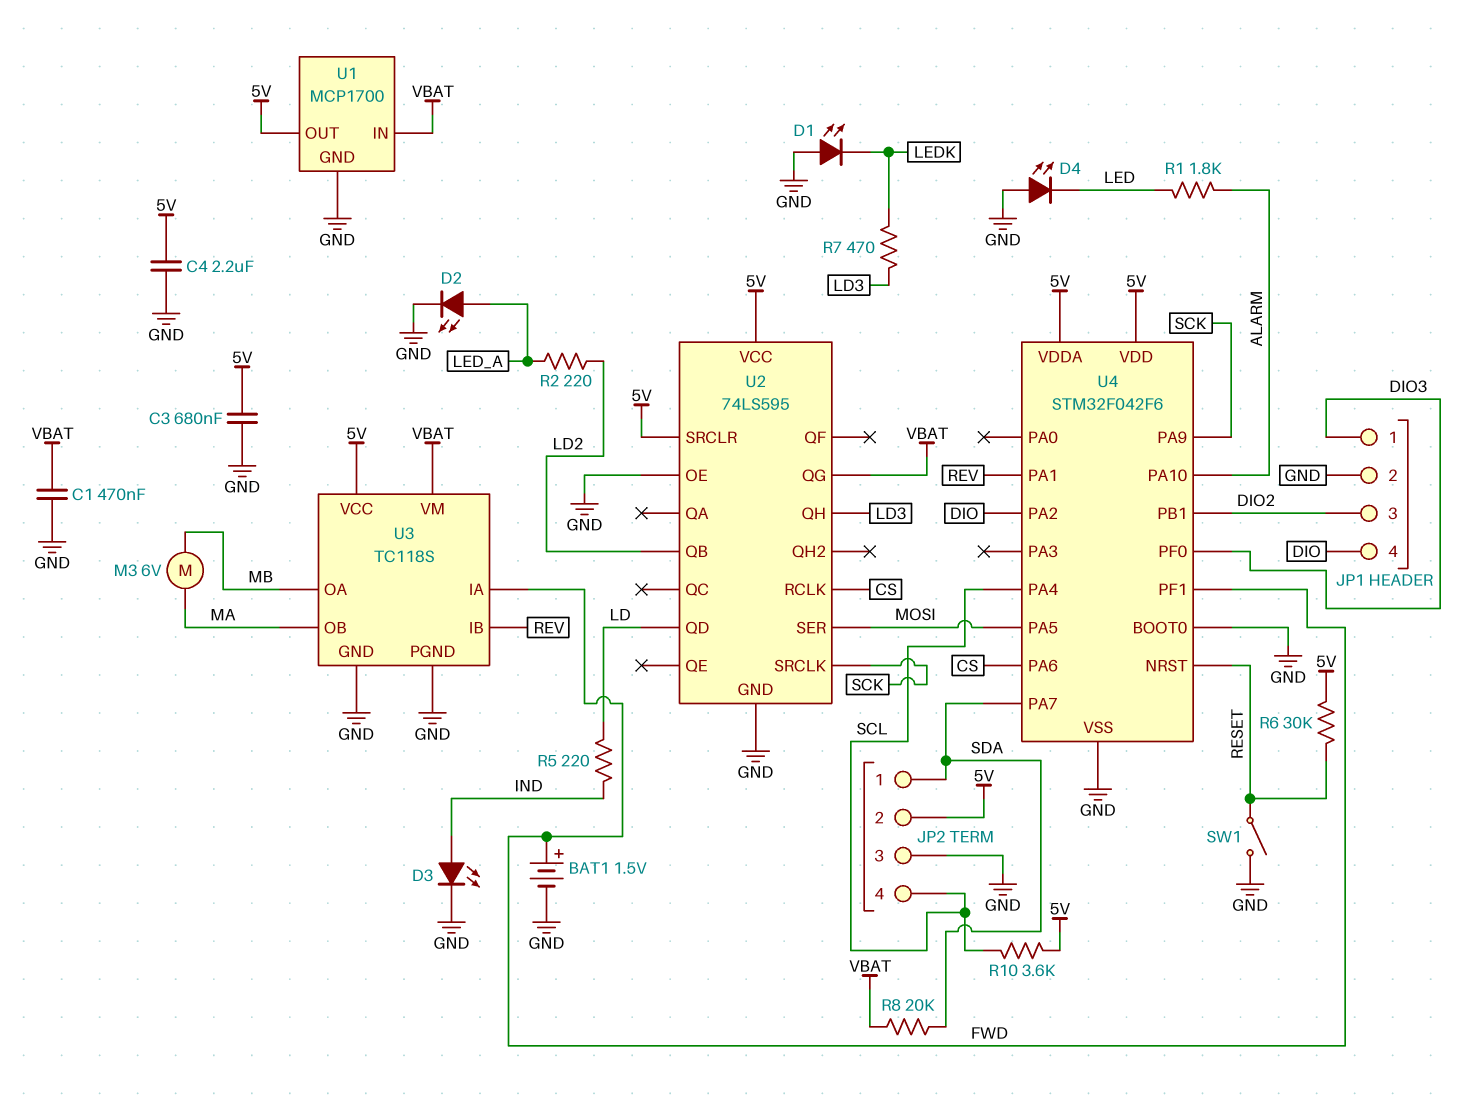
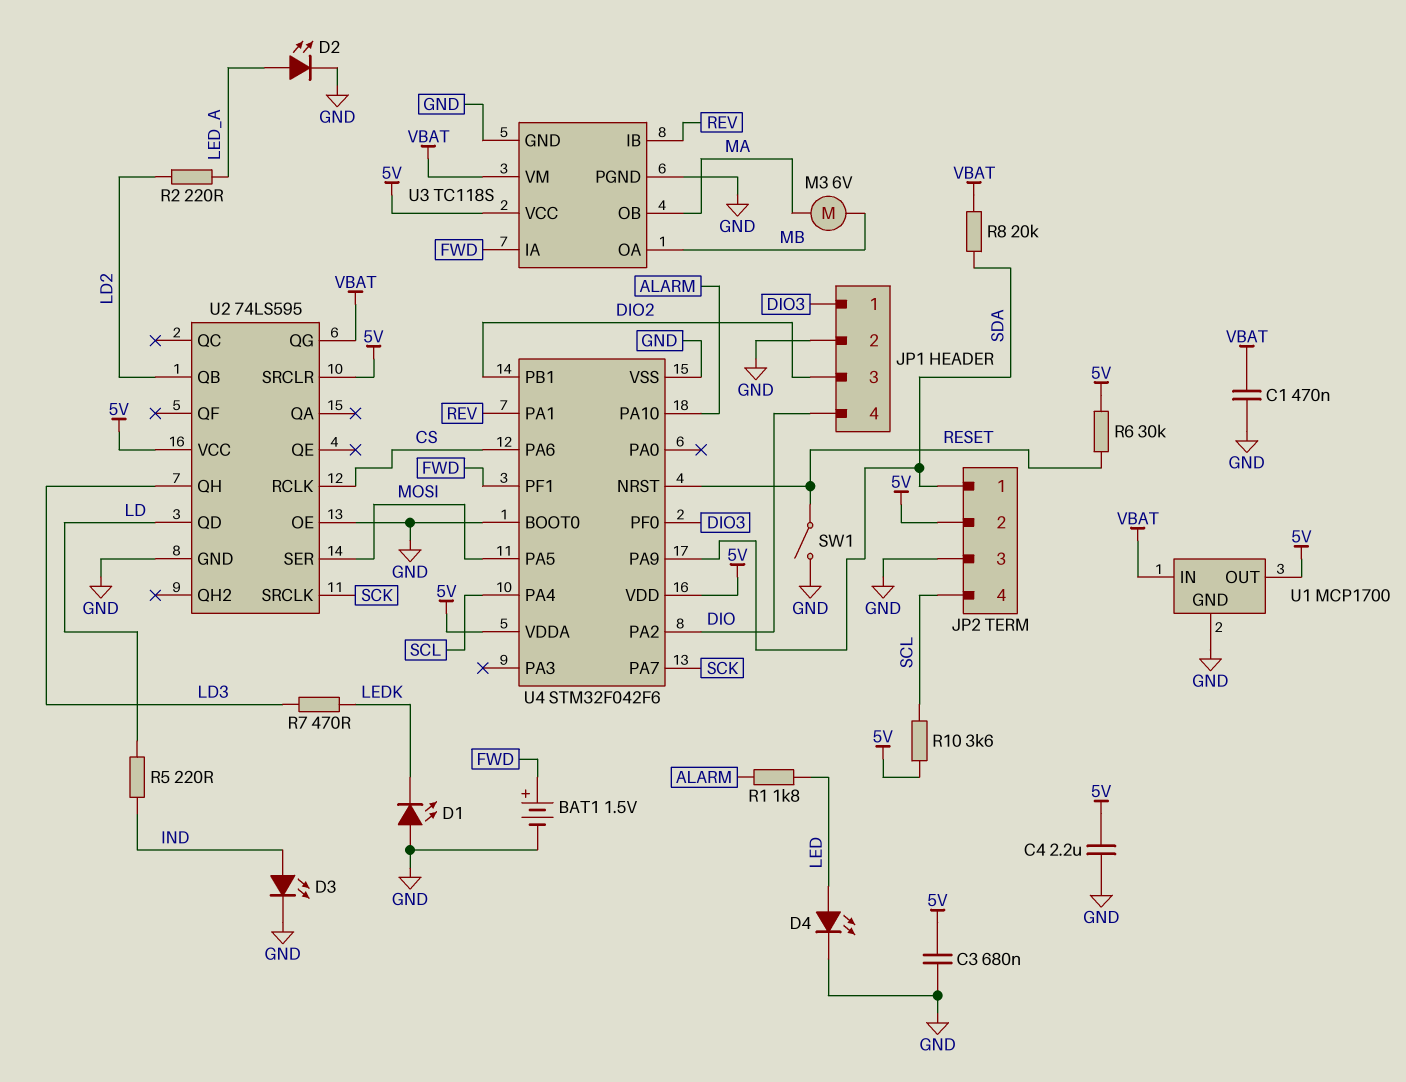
D4: LED (A GND, K LED) -> LED (A LED, K GND)
U4 pin PA7: SDA -> SCK
U4 pin PA9: SCK -> SDA

